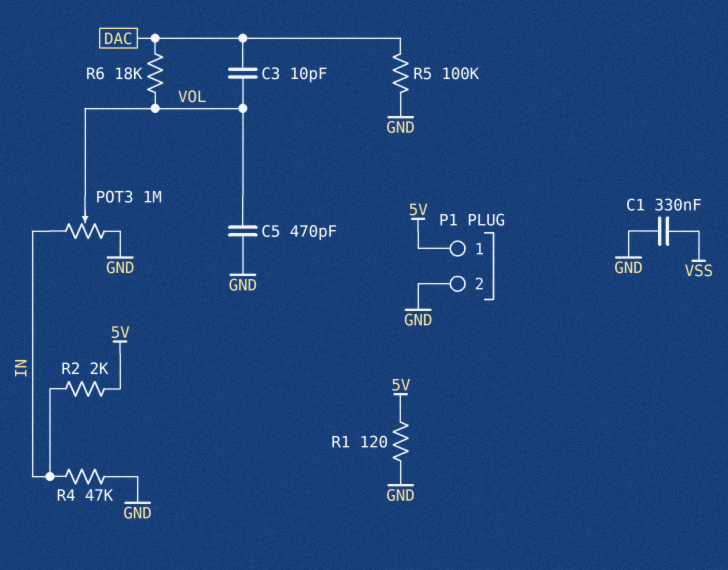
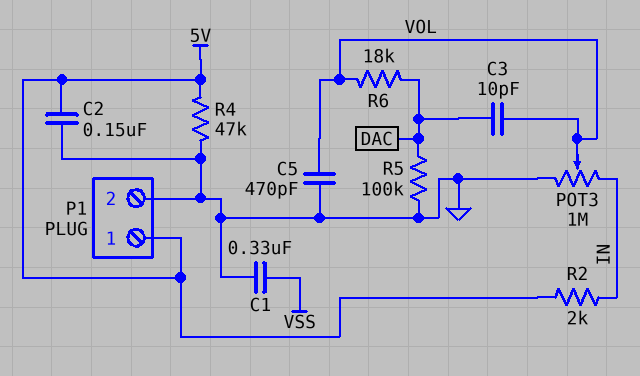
C2: none -> 150nF (5V, GND)
R1: 120 (5V, GND) -> none
R4: 47k (GND, IN) -> 47k (5V, GND)

